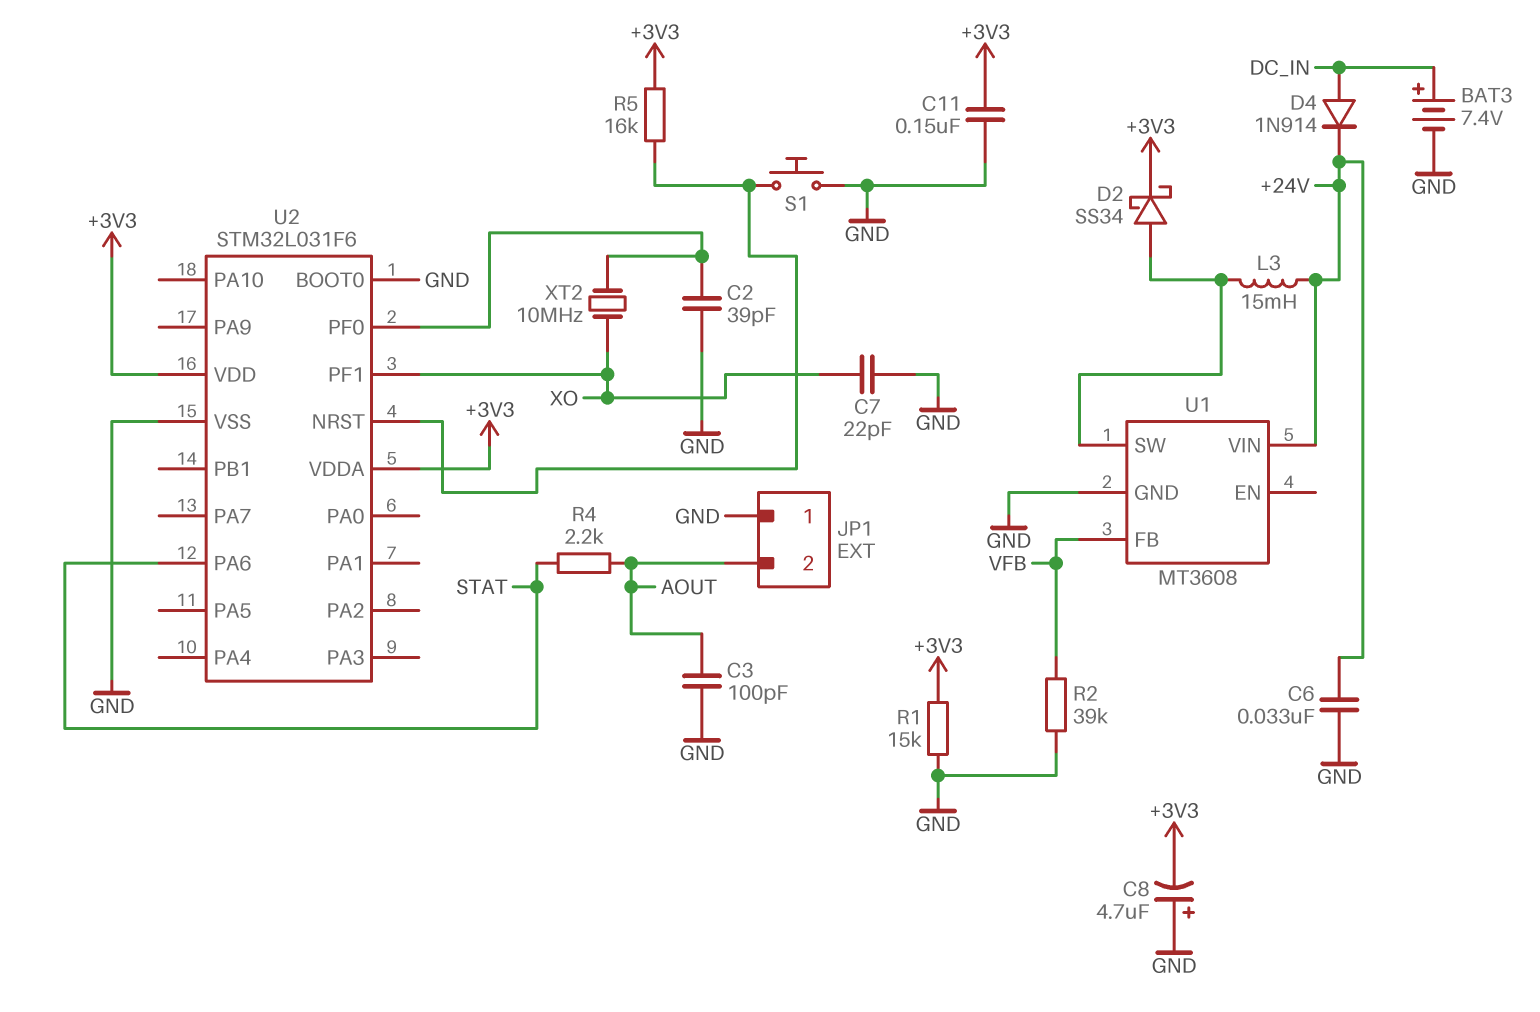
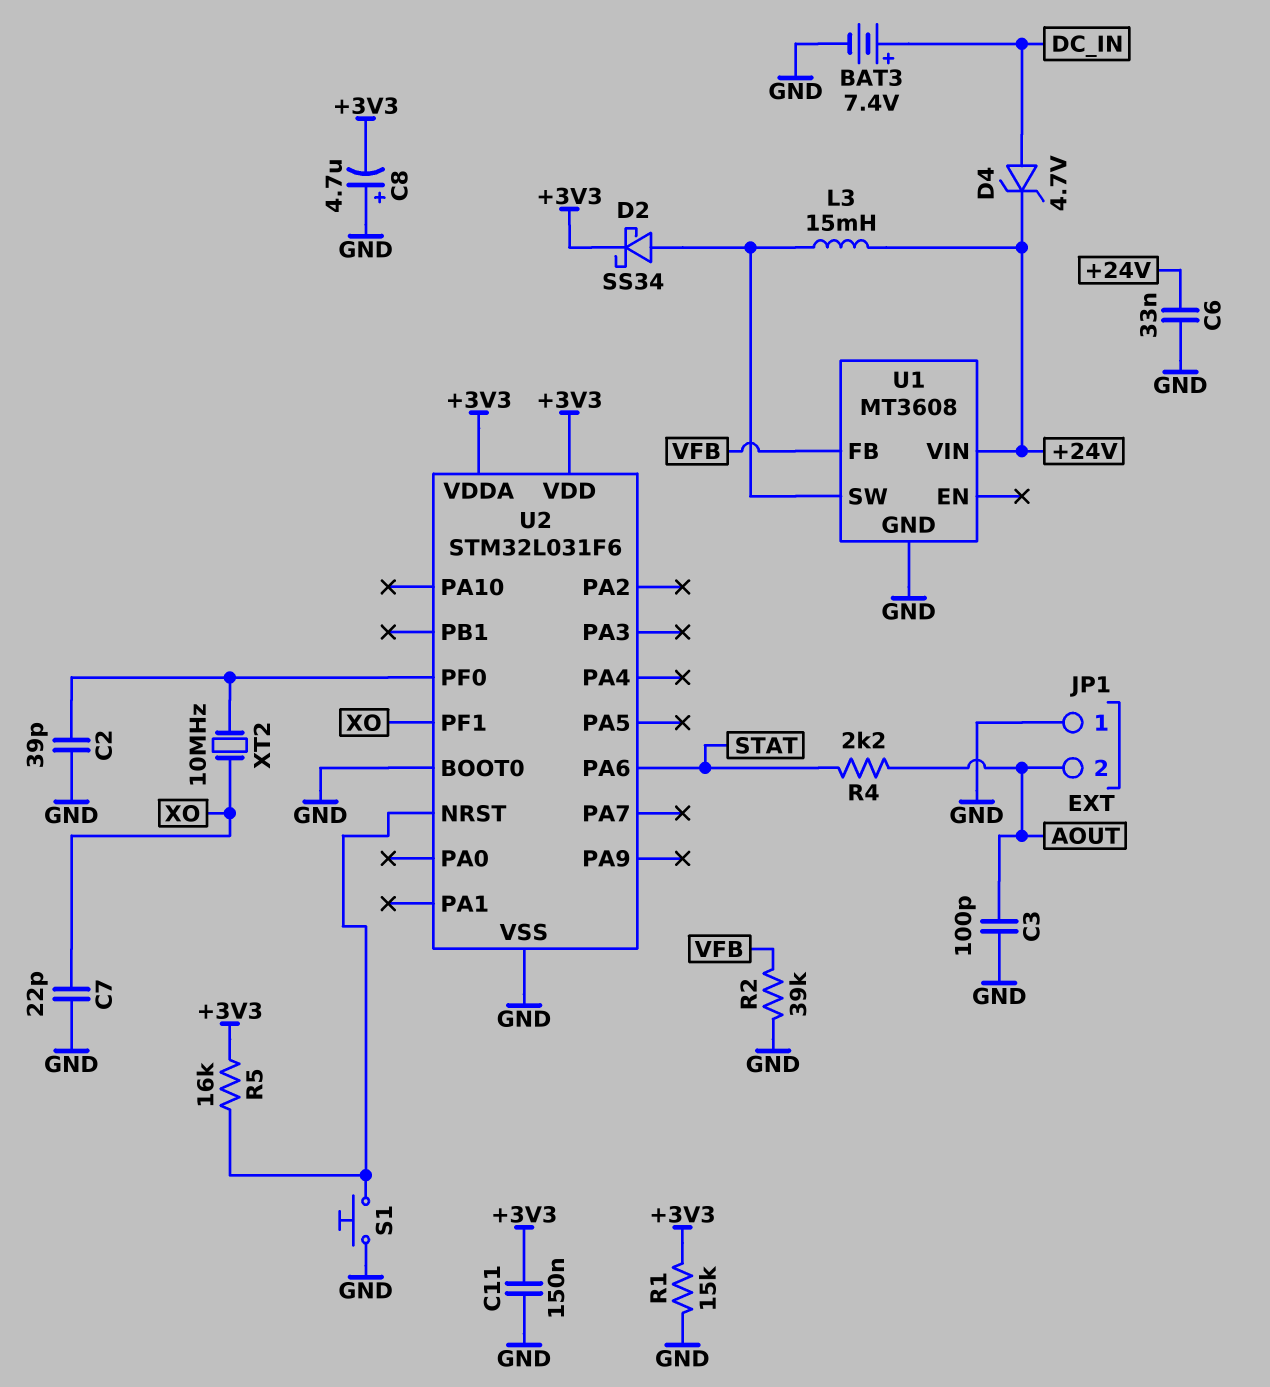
D4: diode 1N914 (A DC_IN, K +24V) -> zener 4.7V (A DC_IN, K +24V)

